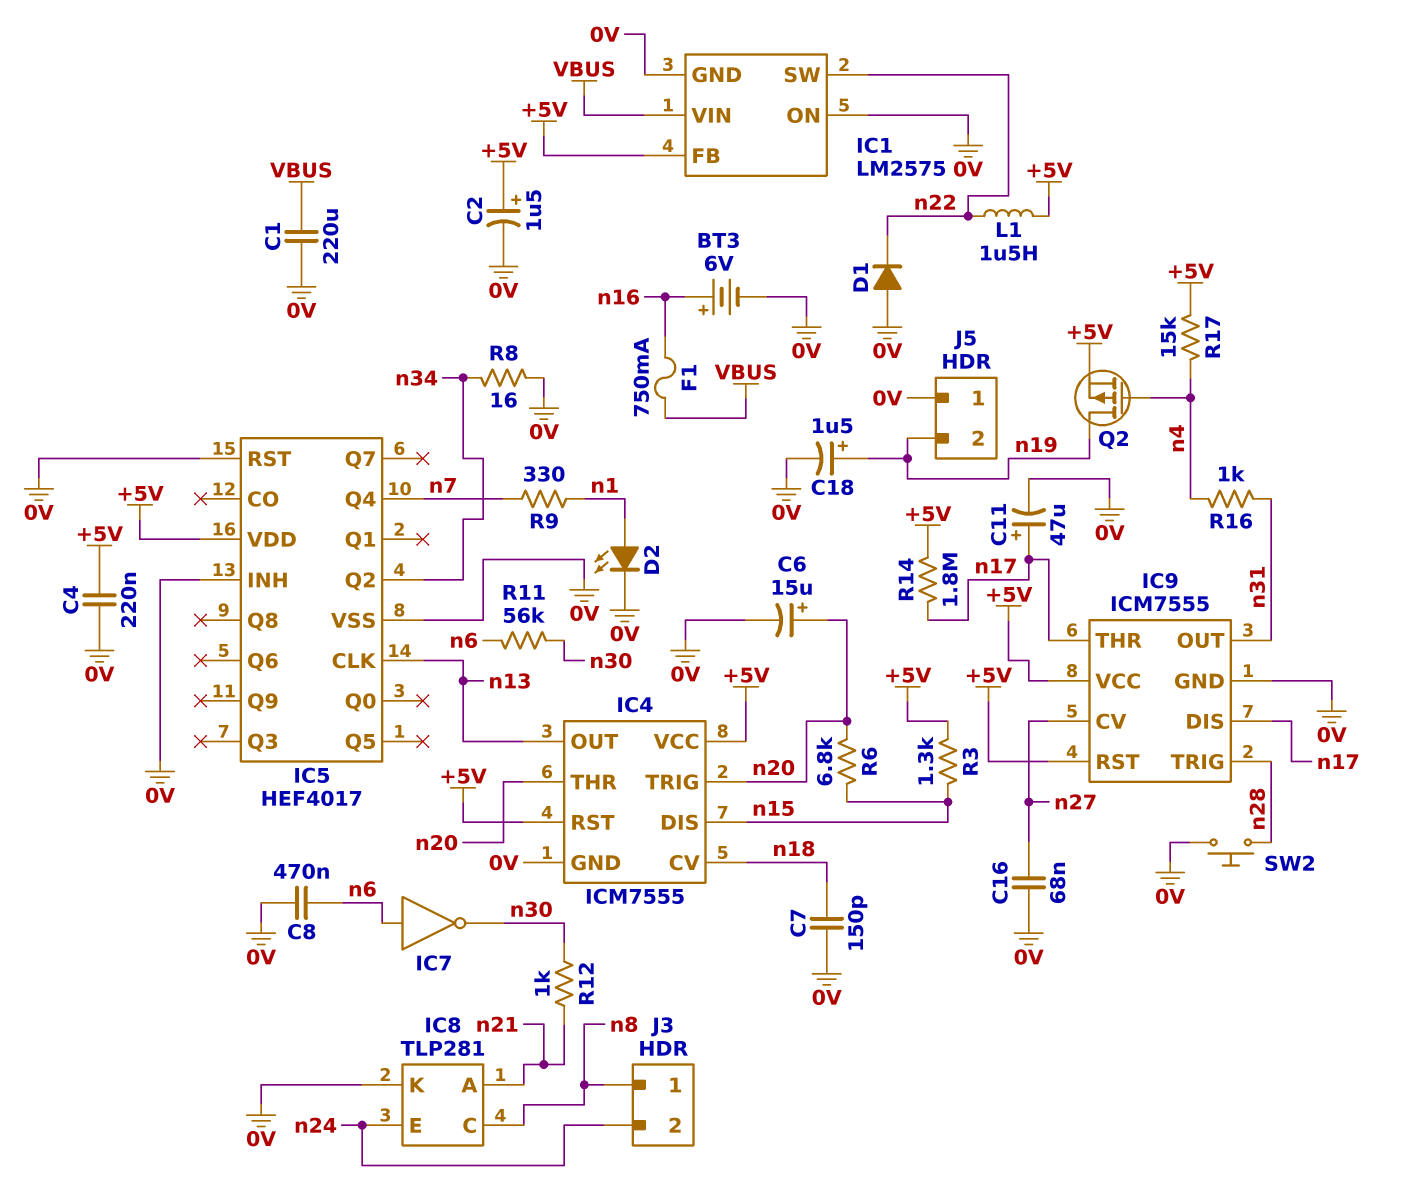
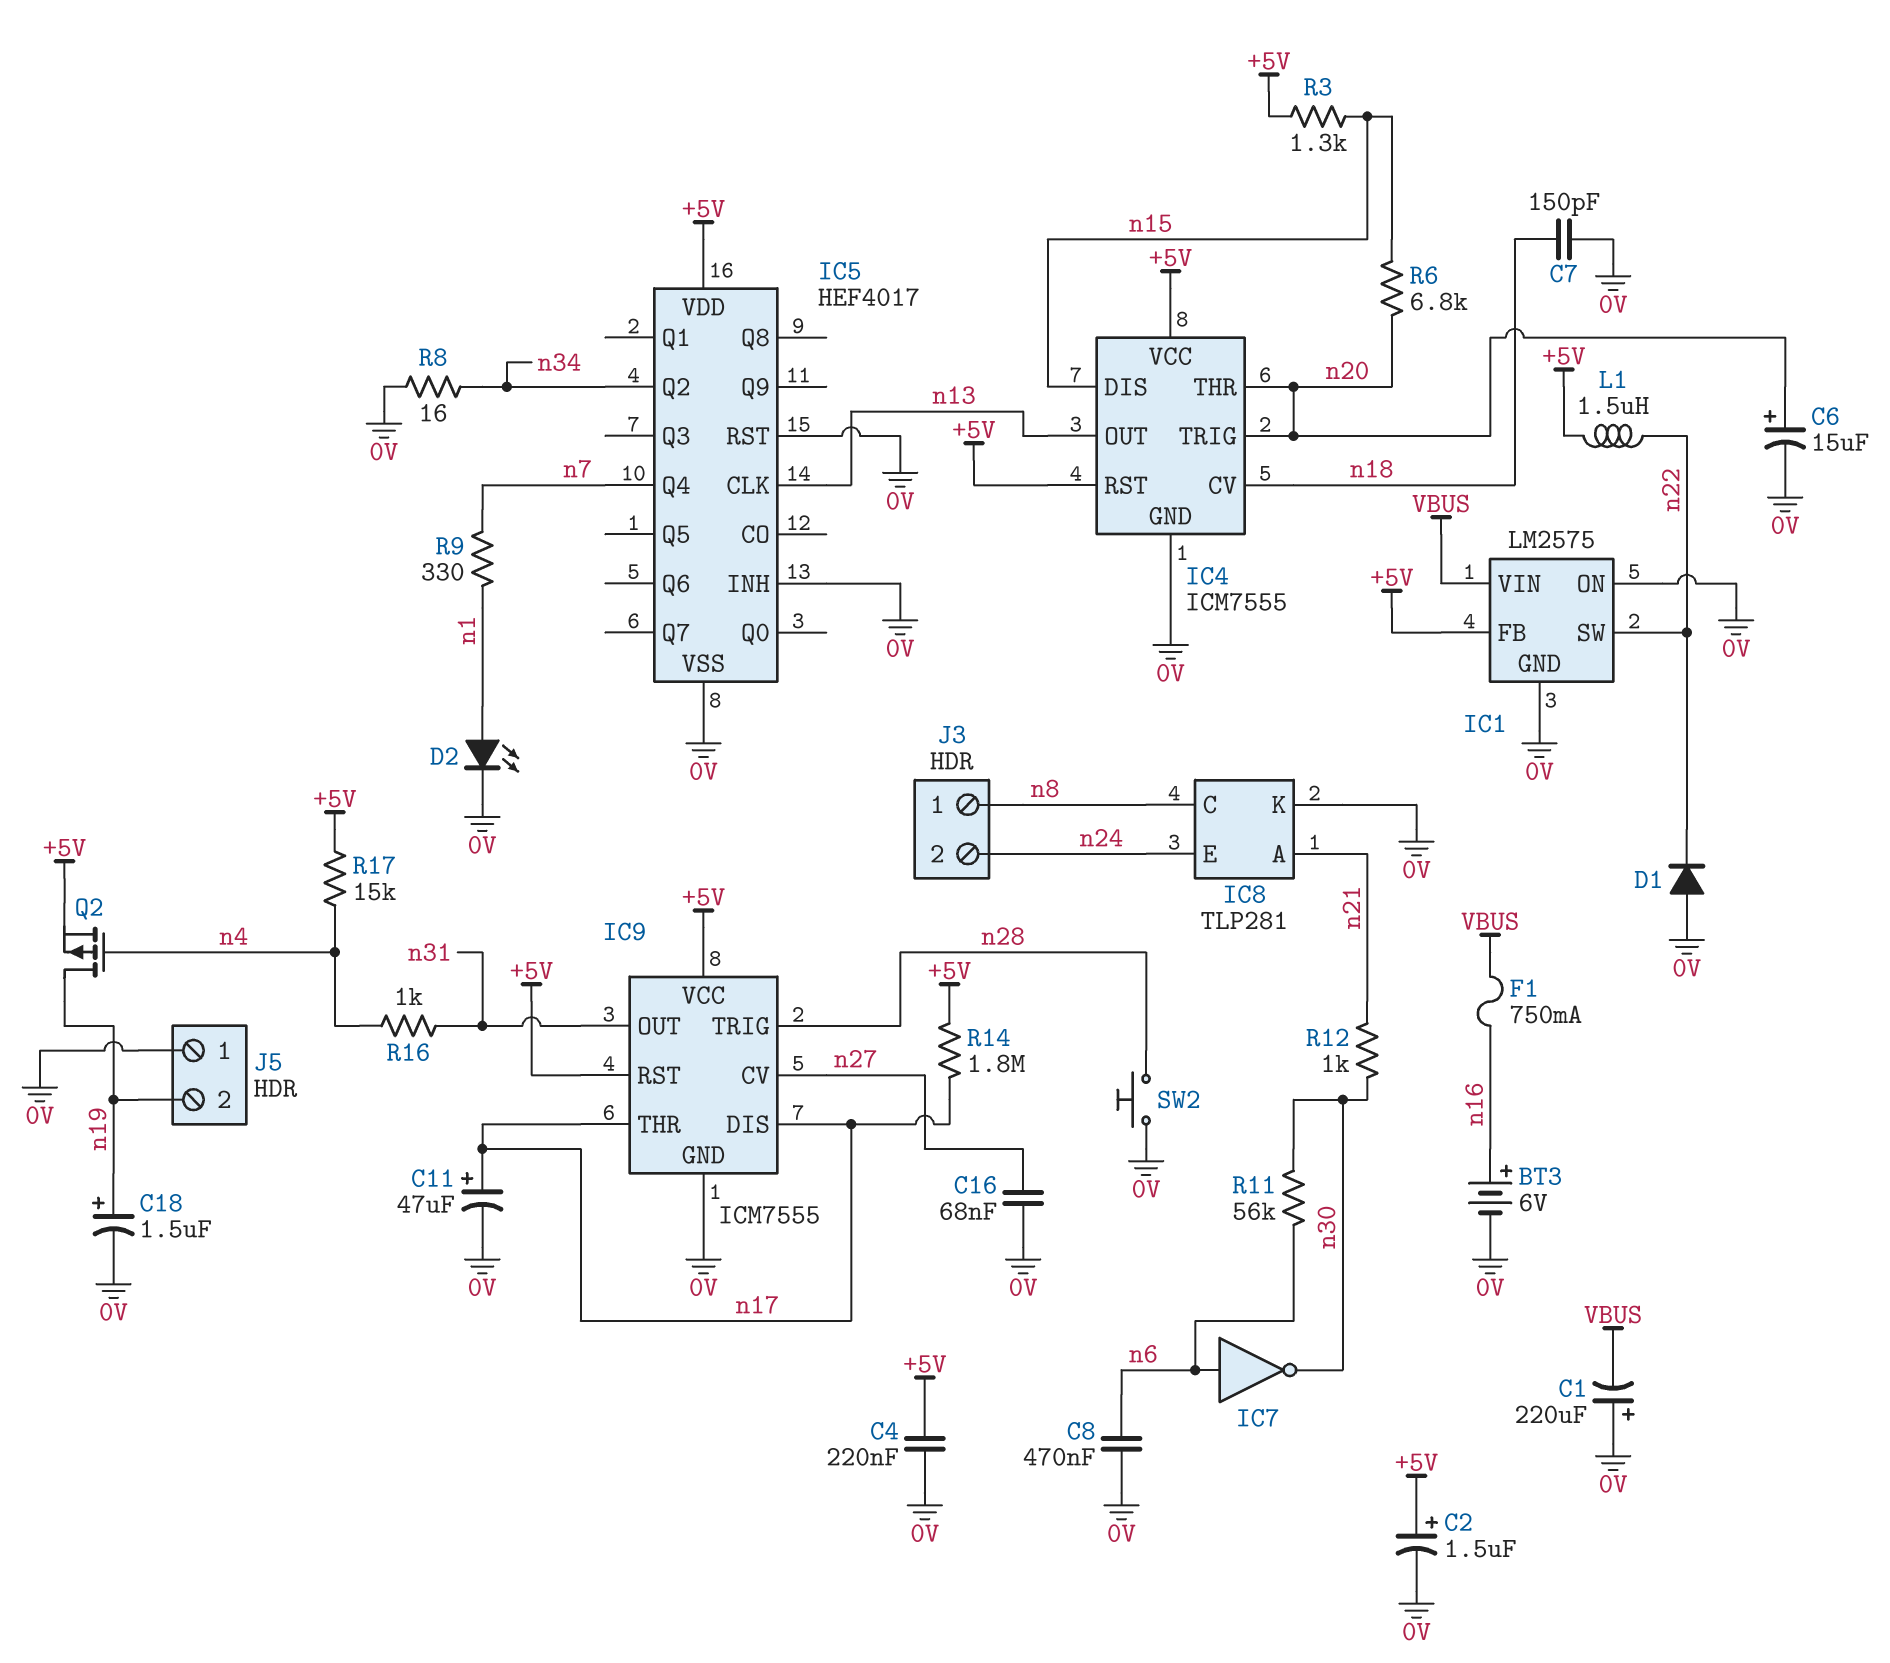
C1: 220uF (0V, VBUS) -> 220uF (plus 0V, minus VBUS)

